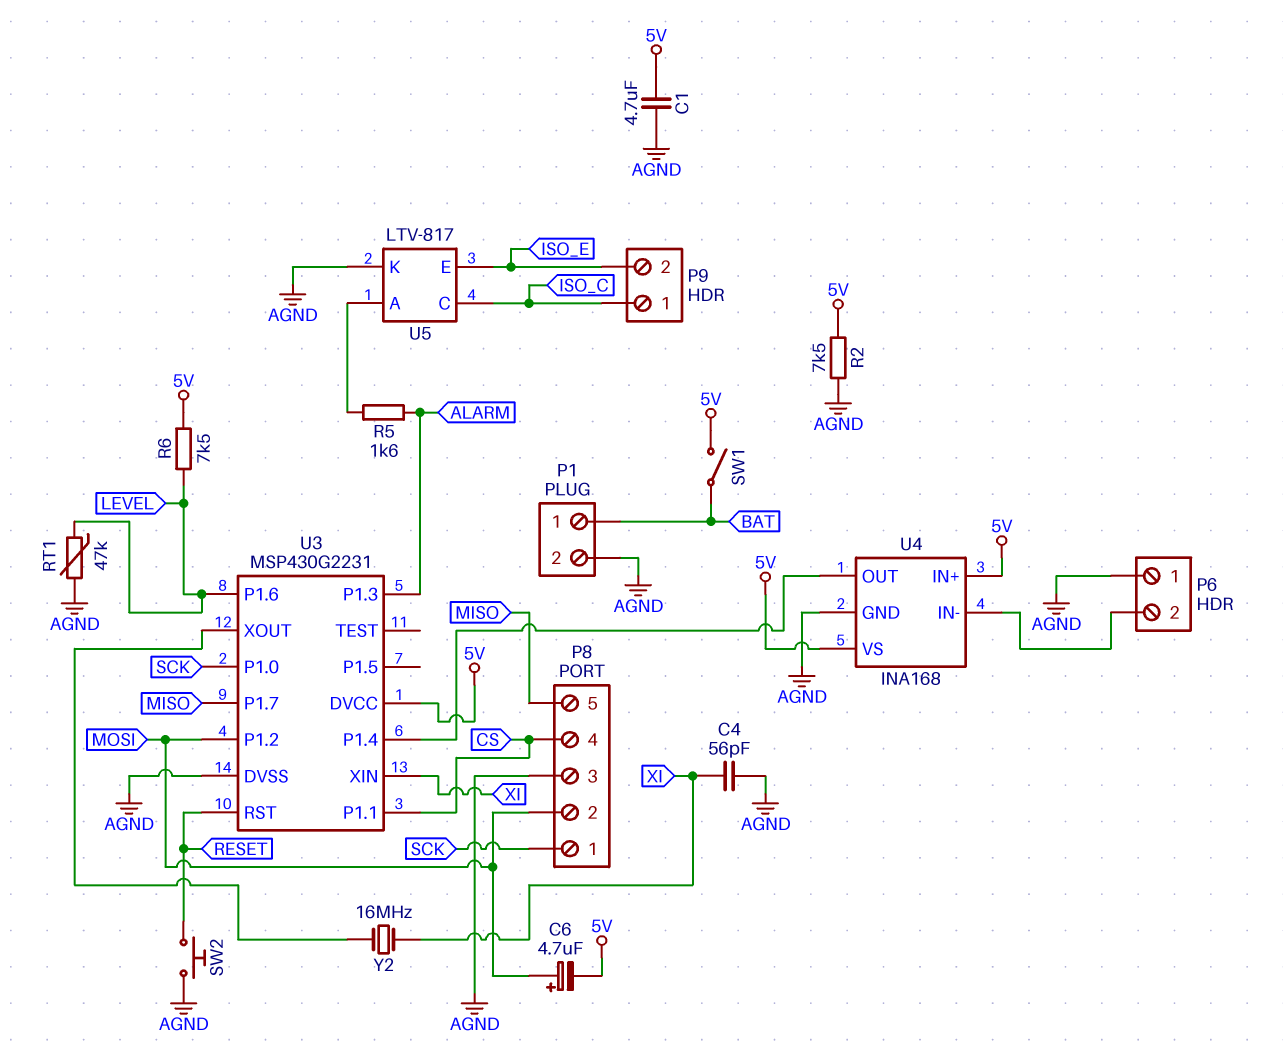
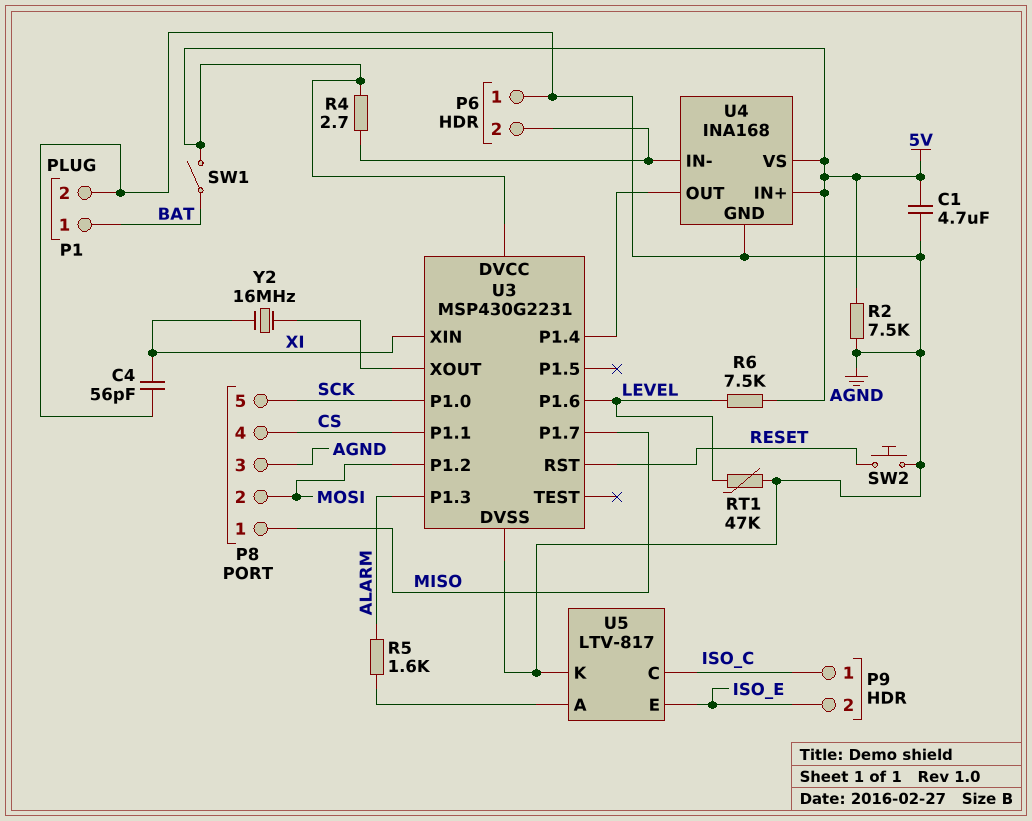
C6: 4.7uF (plus MOSI, minus 5V) -> none
P8 pin 1: SCK -> MISO
P8 pin 5: MISO -> SCK
R4: none -> 2.7 (5V, P6/2)

